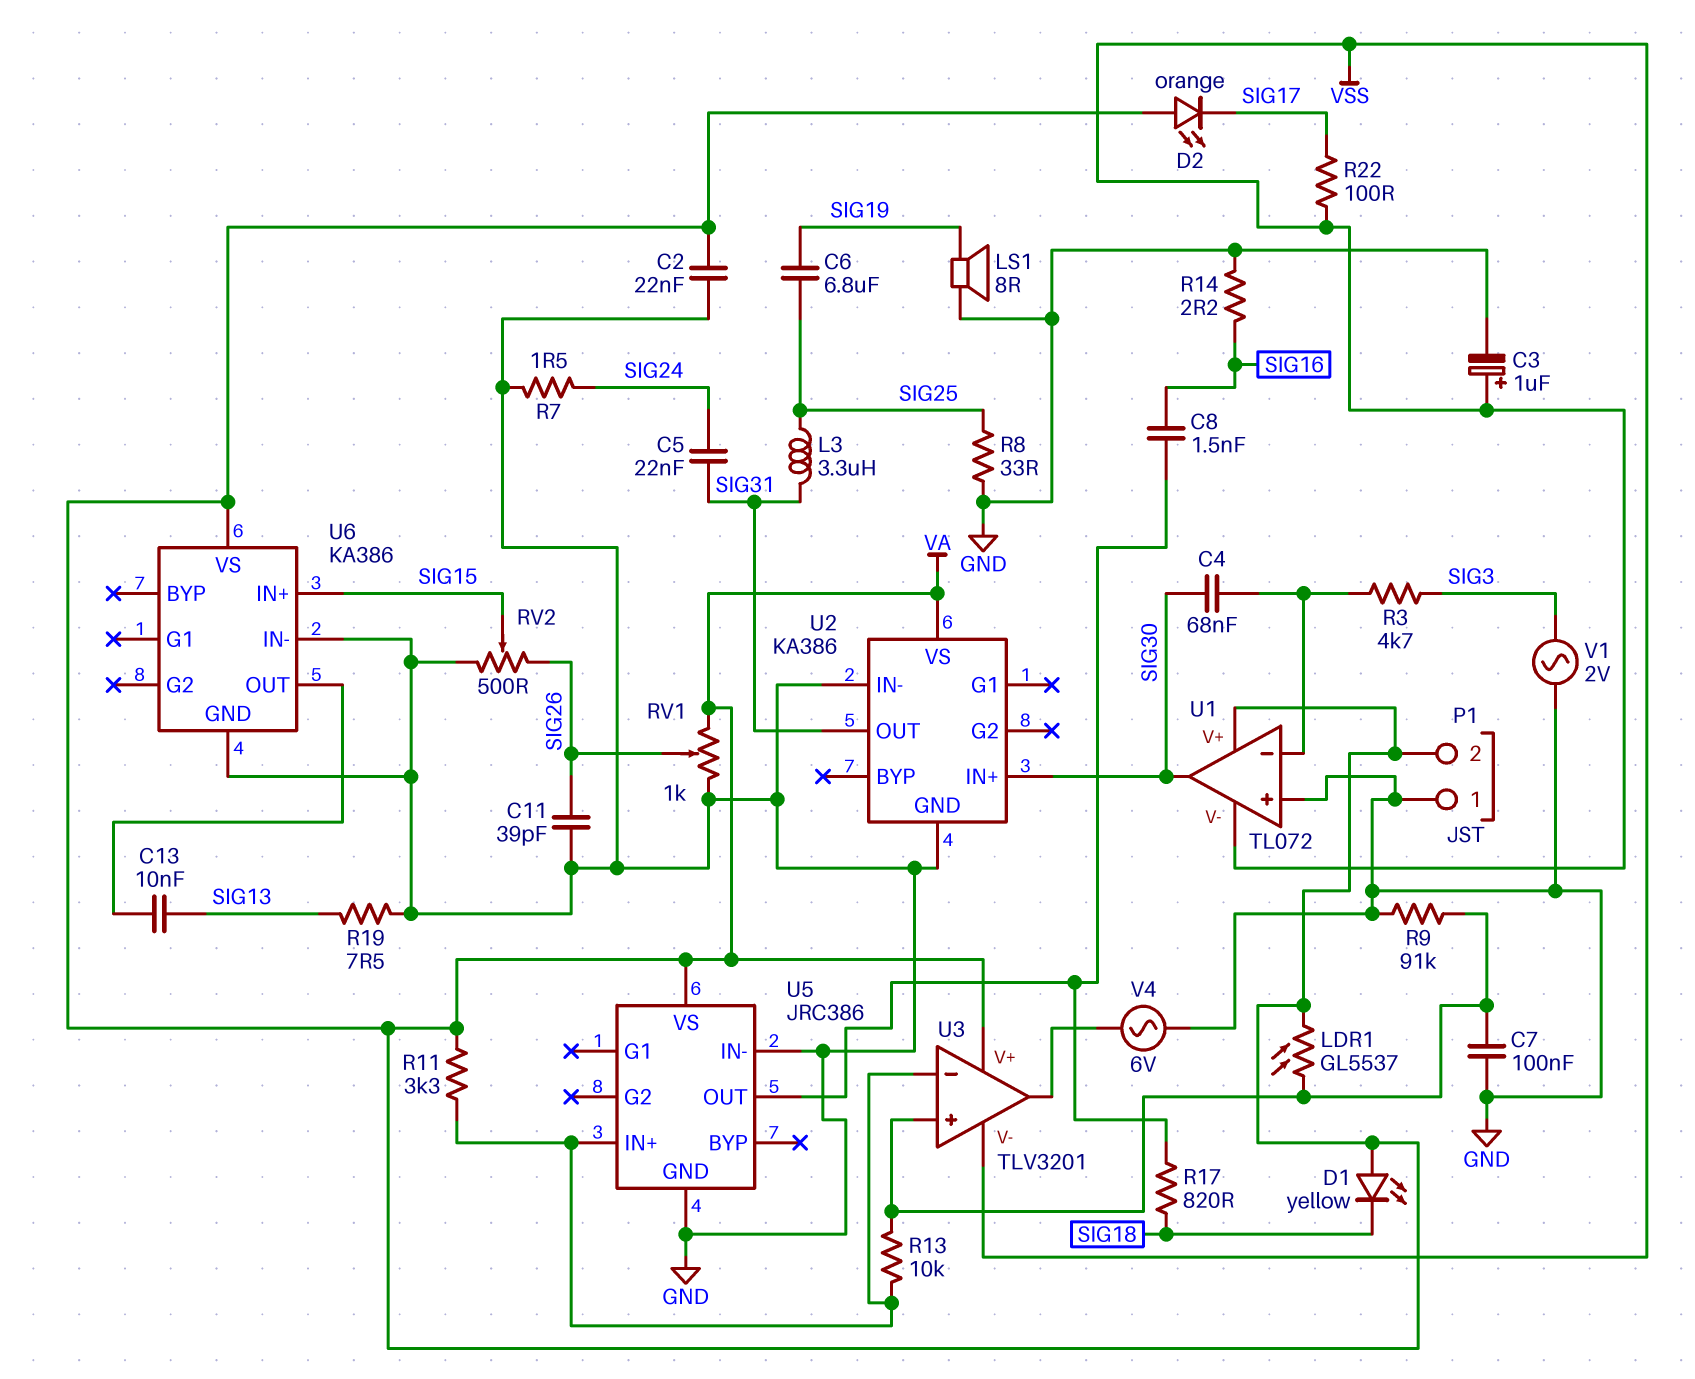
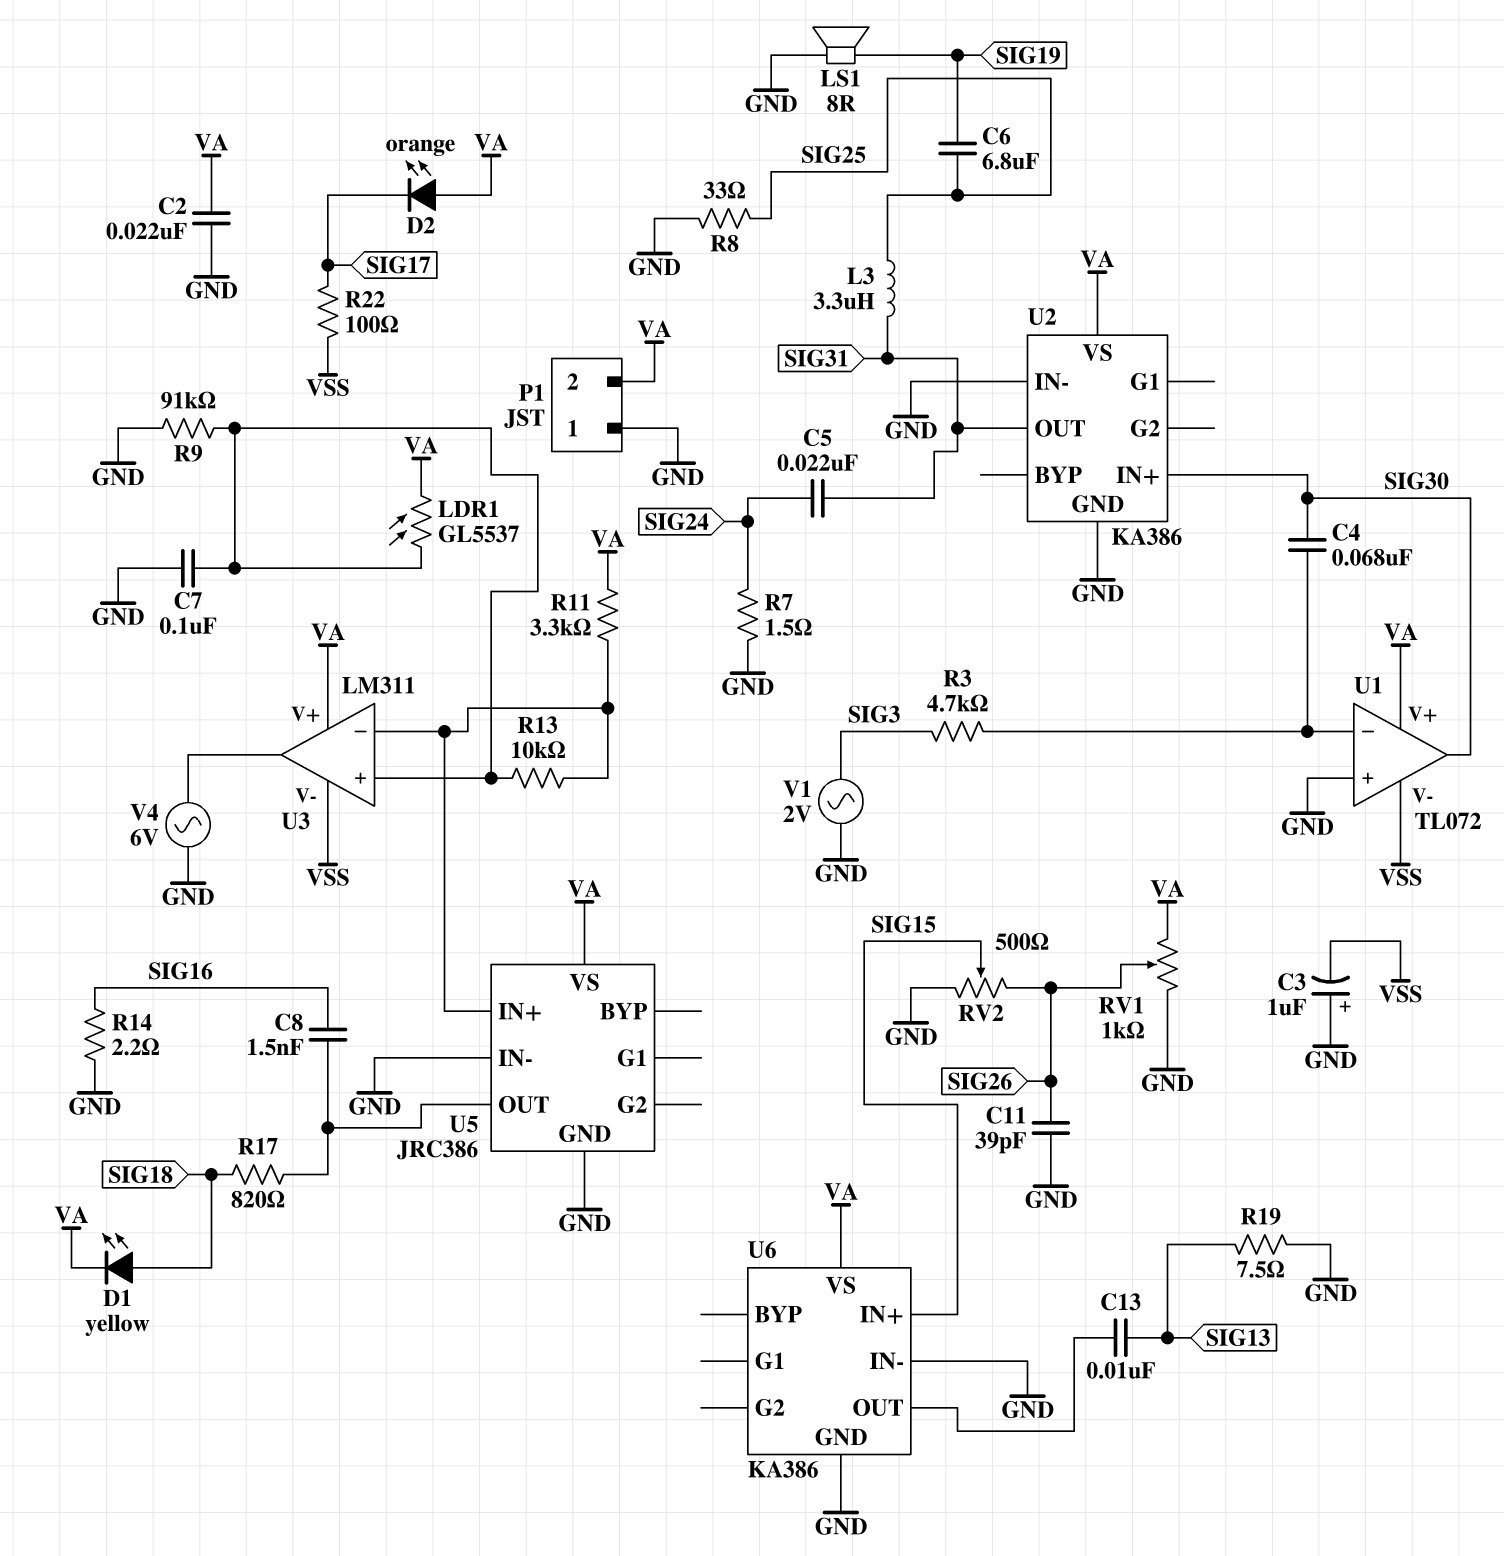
C3: 1uF (plus VSS, minus GND) -> 1uF (plus GND, minus VSS)
D1: LED yellow (A VA, K SIG18) -> LED yellow (A SIG18, K VA)
U3: TLV3201 -> LM311

